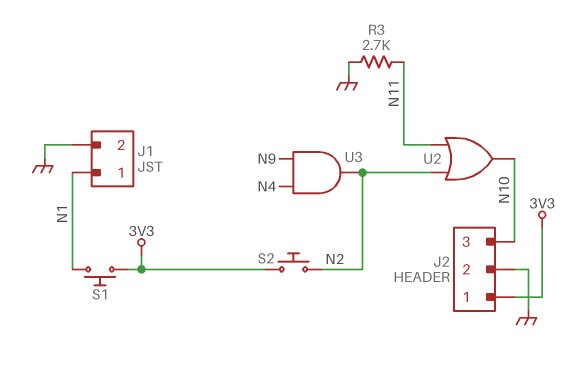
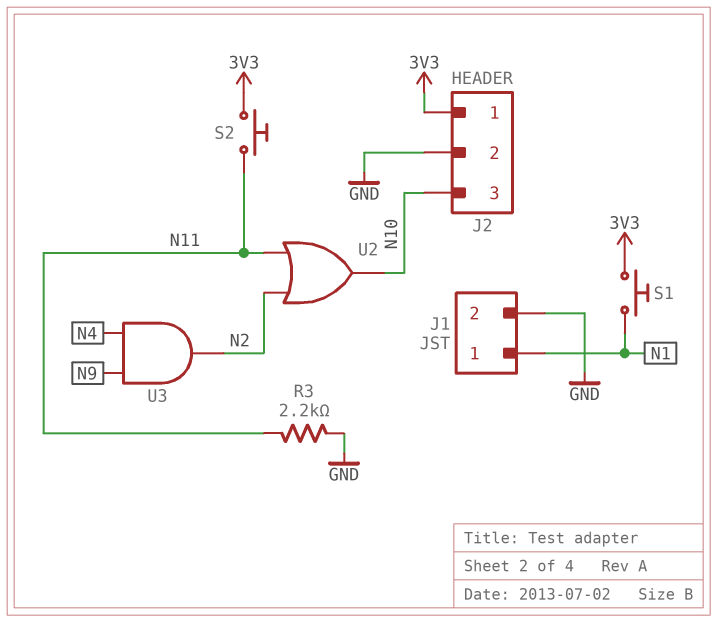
R3: 2.7k (GND, N11) -> 2.2k (GND, N11)
S2: button (3V3, N2) -> button (3V3, N11)

